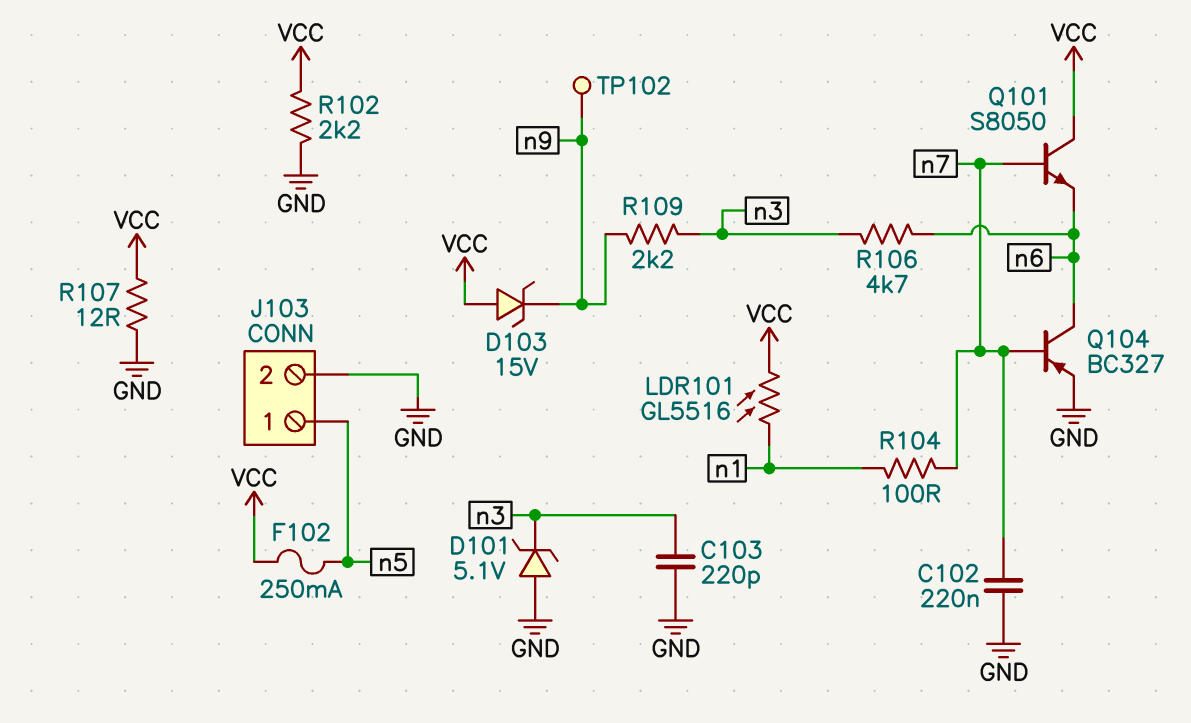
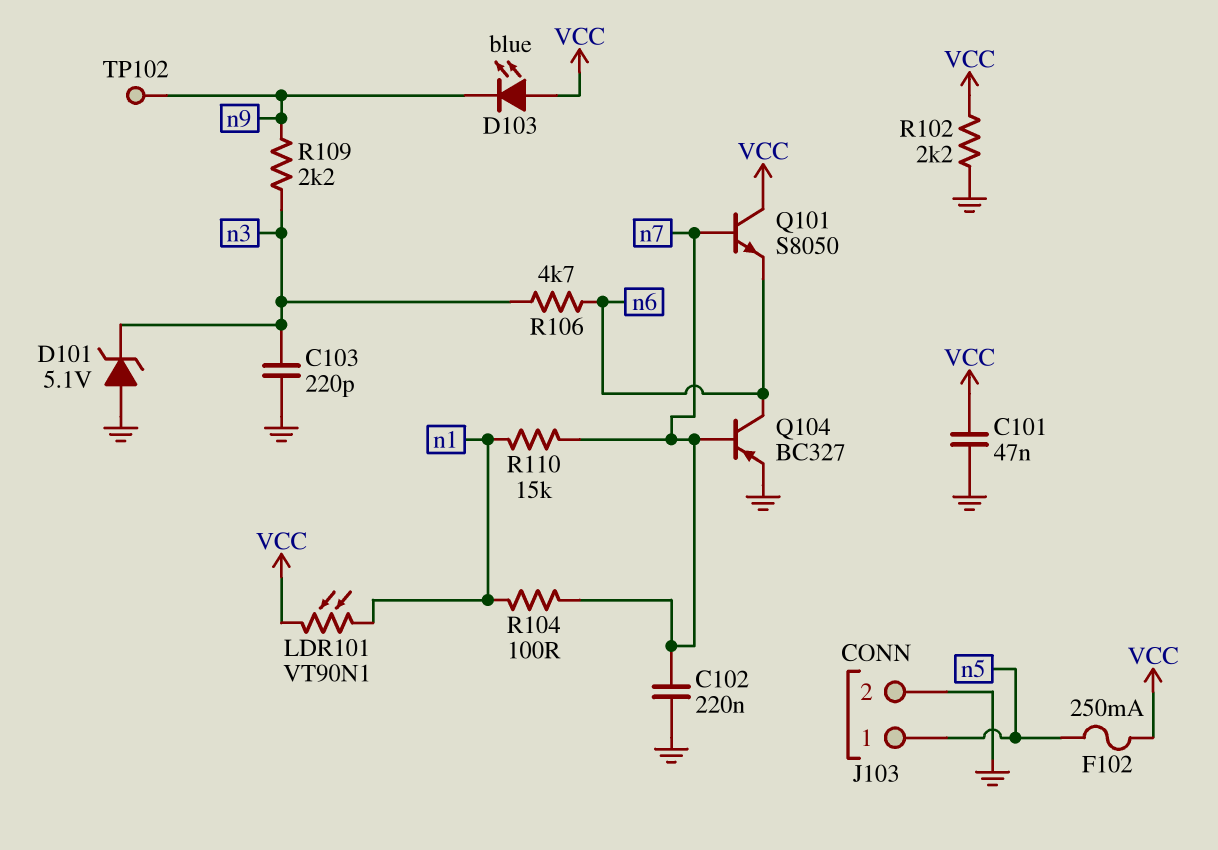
C101: none -> 47nF (GND, VCC)
D103: zener 15V (A VCC, K n9) -> LED blue (A VCC, K n9)
LDR101: GL5516 (VCC, n1) -> VT90N1 (VCC, n1)
R107: 12 (GND, VCC) -> none
R110: none -> 15k (n1, n7)

